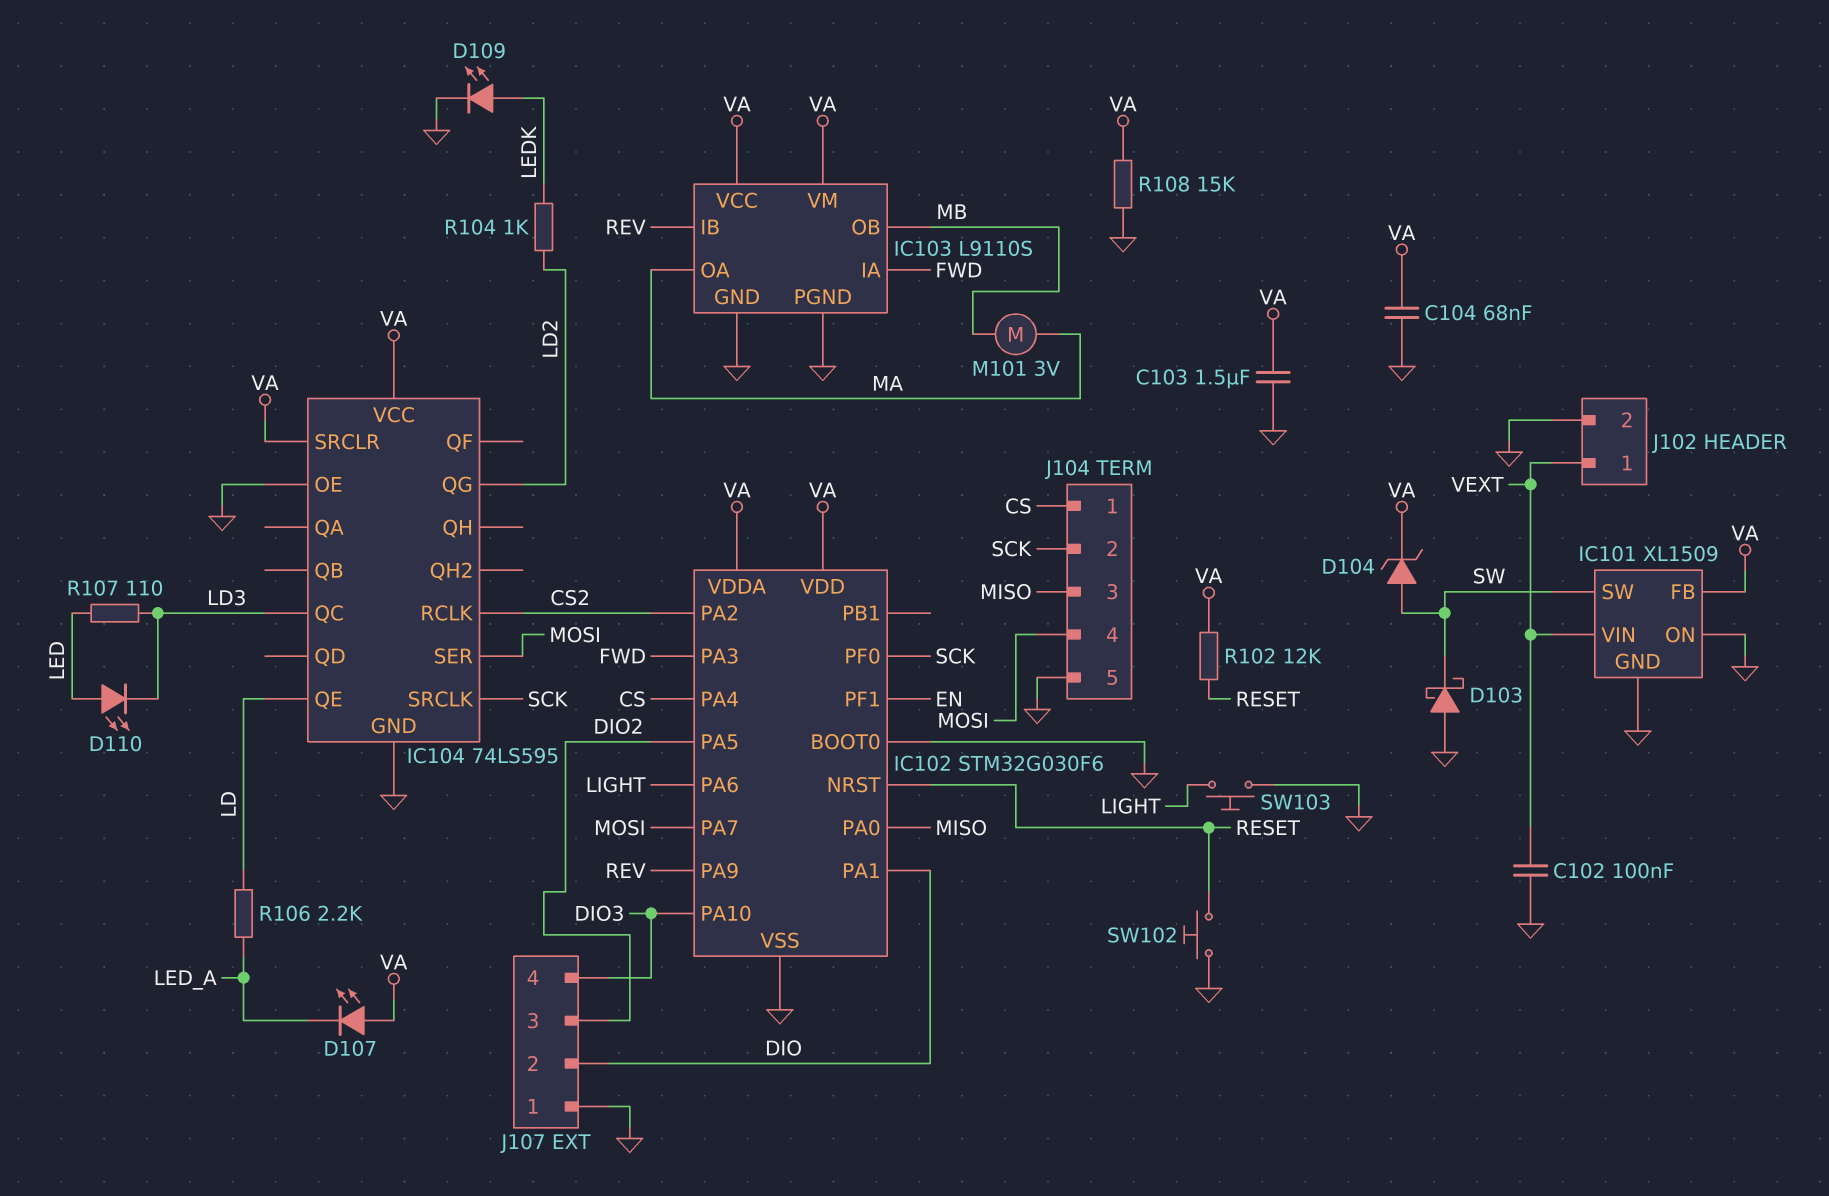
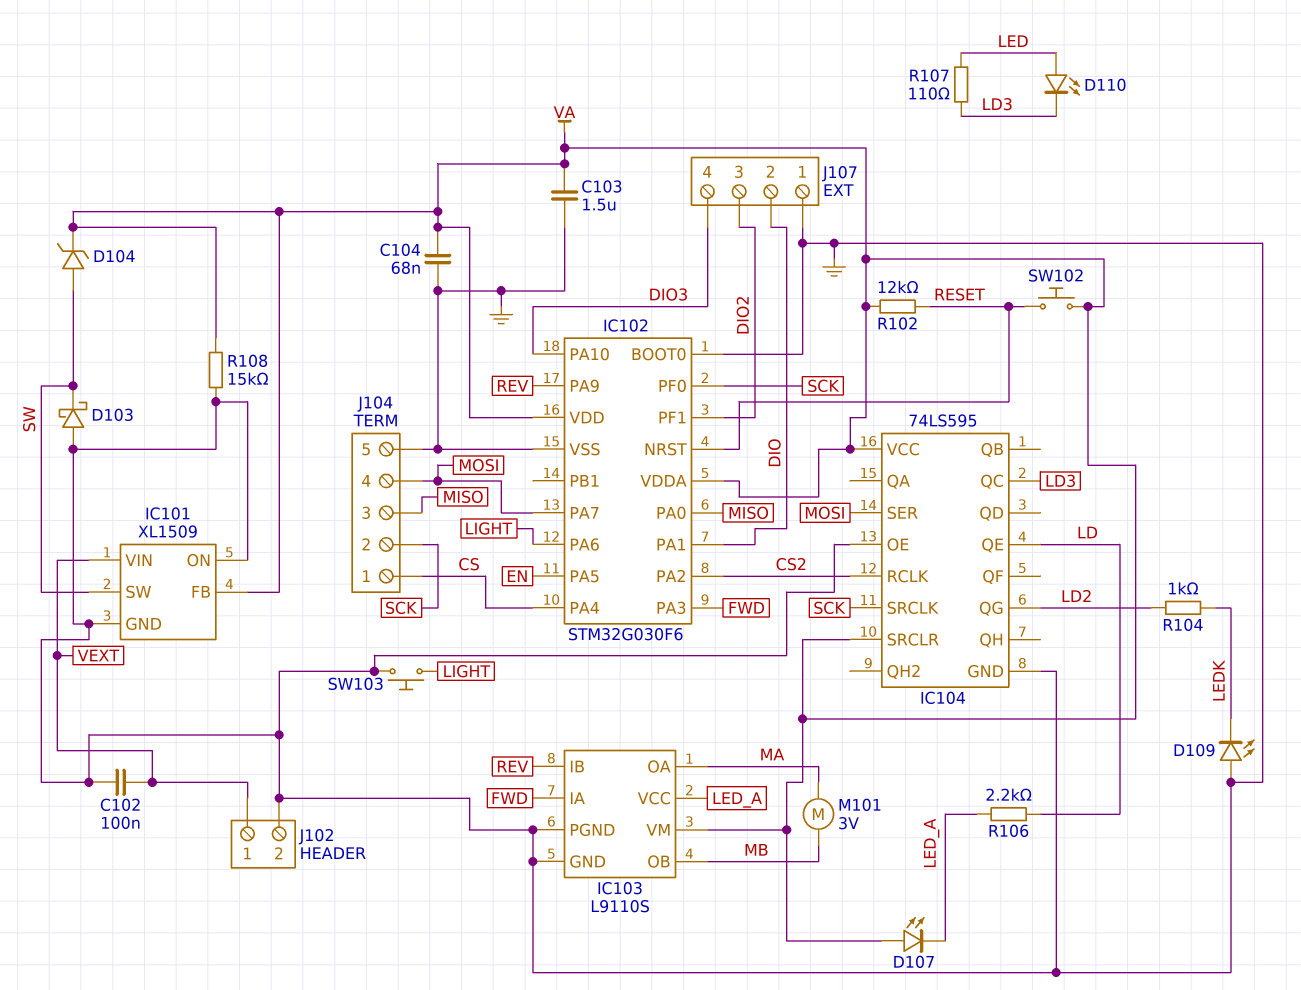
D109: LED (A LEDK, K GND) -> LED (A GND, K LEDK)
IC102 pin PA5: DIO2 -> EN
IC102 pin PF1: EN -> DIO2
IC103 pin VCC: VA -> LED_A
SW102: button (GND, RESET) -> button (RESET, VA)

